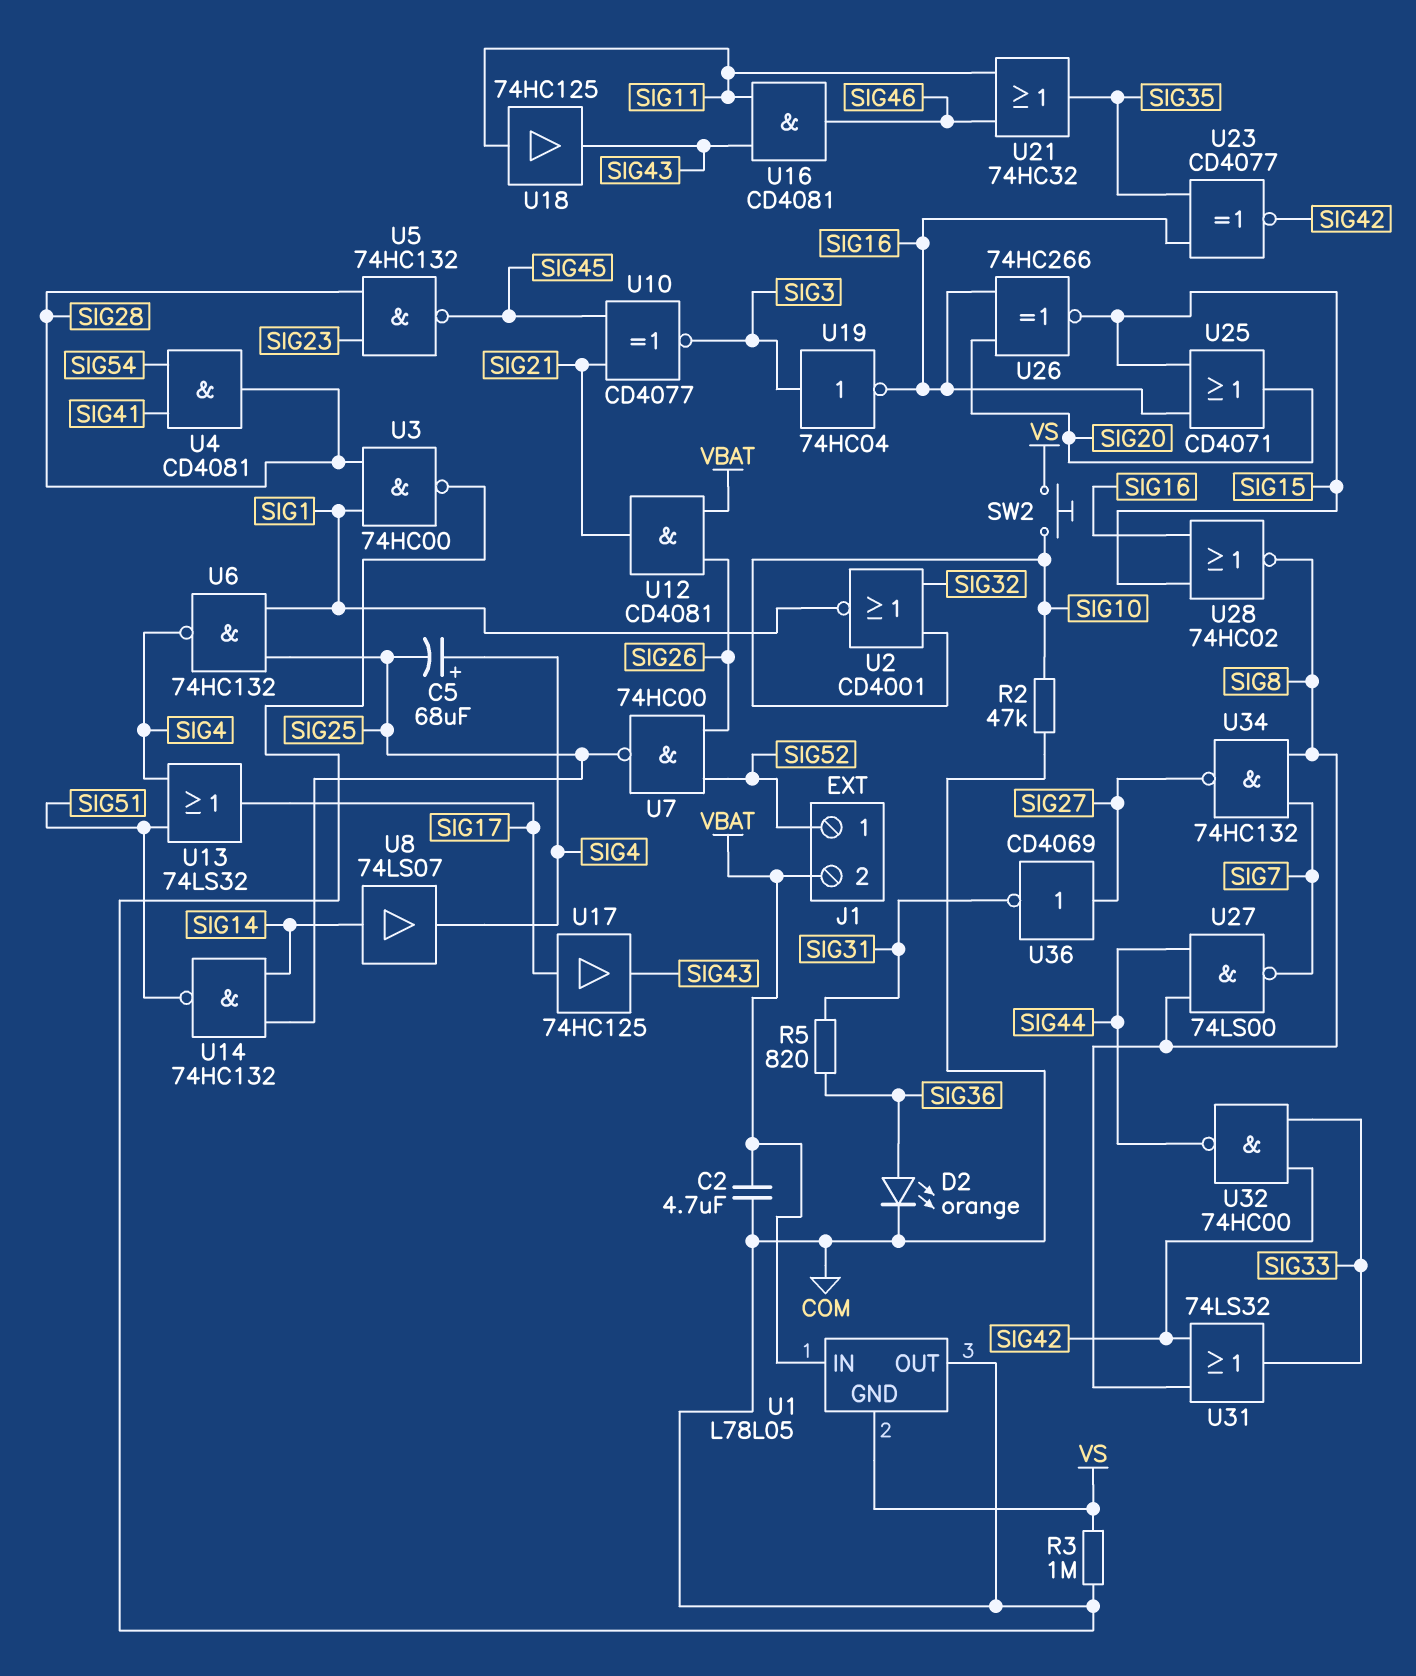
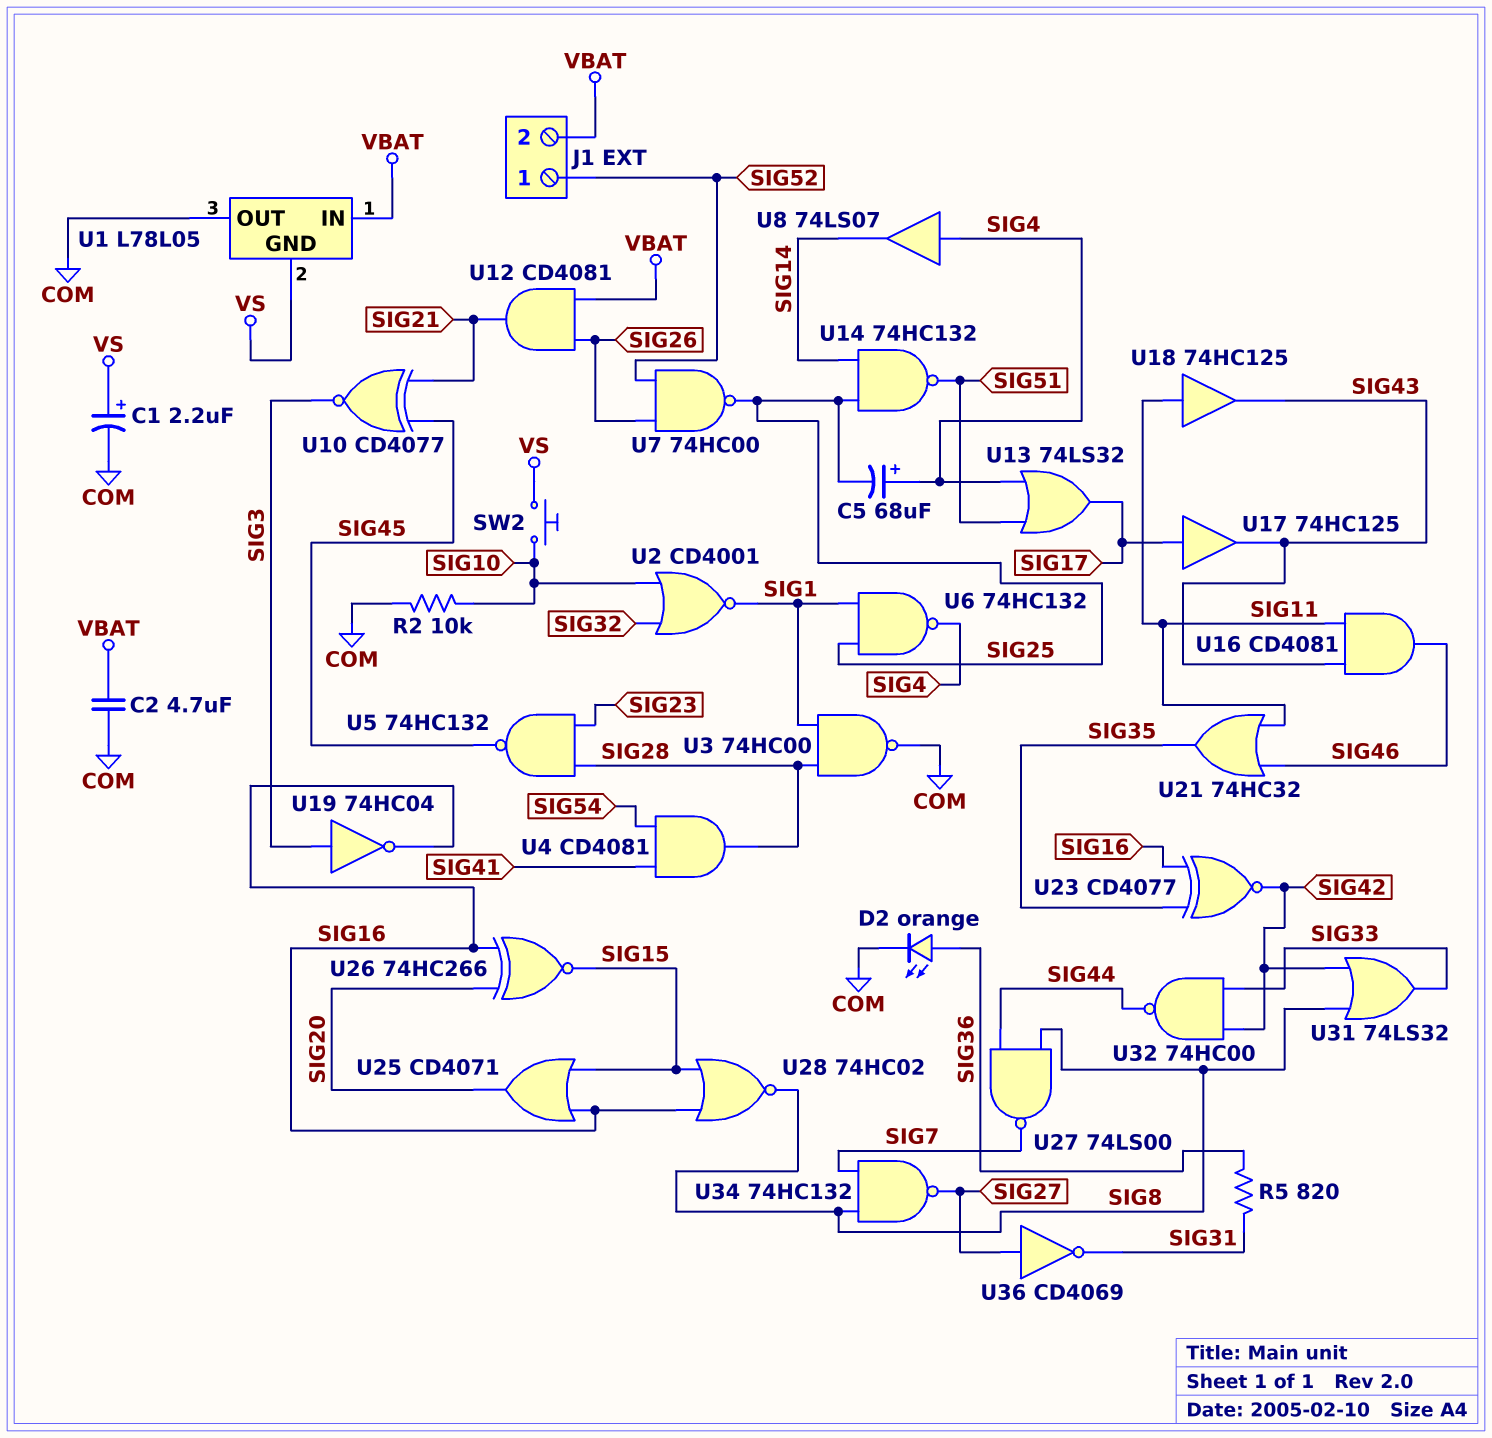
C1: none -> 2.2uF (plus VS, minus COM)
R2: 47k (COM, SIG10) -> 10k (COM, SIG10)
R3: 1M (COM, VS) -> none
U8: buffer 74LS07 (in SIG14, out SIG4) -> buffer 74LS07 (in SIG4, out SIG14)

